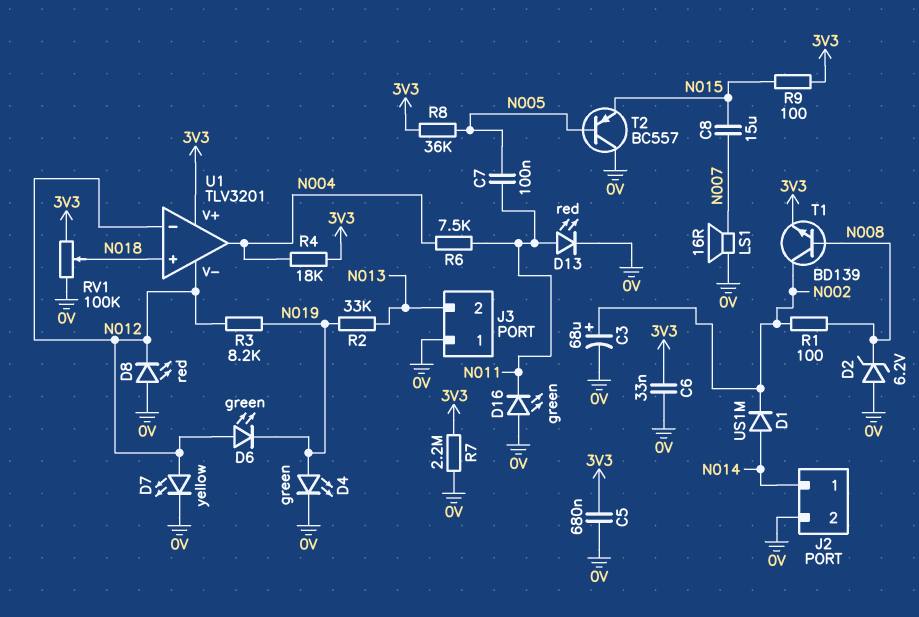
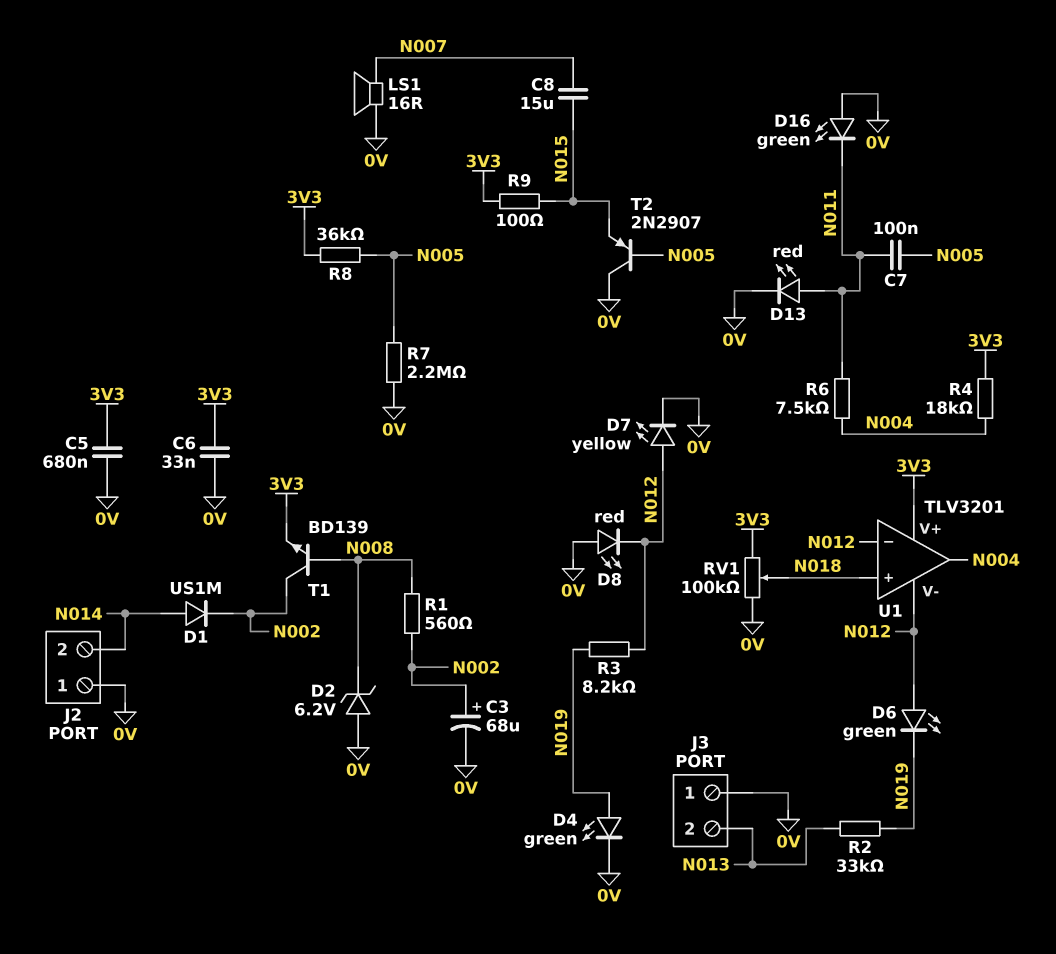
J2 pin 1: N014 -> 0V
J2 pin 2: 0V -> N014
R1: 100 (N002, N008) -> 560 (N002, N008)
R7: 2.2M (0V, 3V3) -> 2.2M (0V, N005)
T2: PNP BC557 (B N005, C 0V, E N015) -> PNP 2N2907 (B N005, C 0V, E N015)

